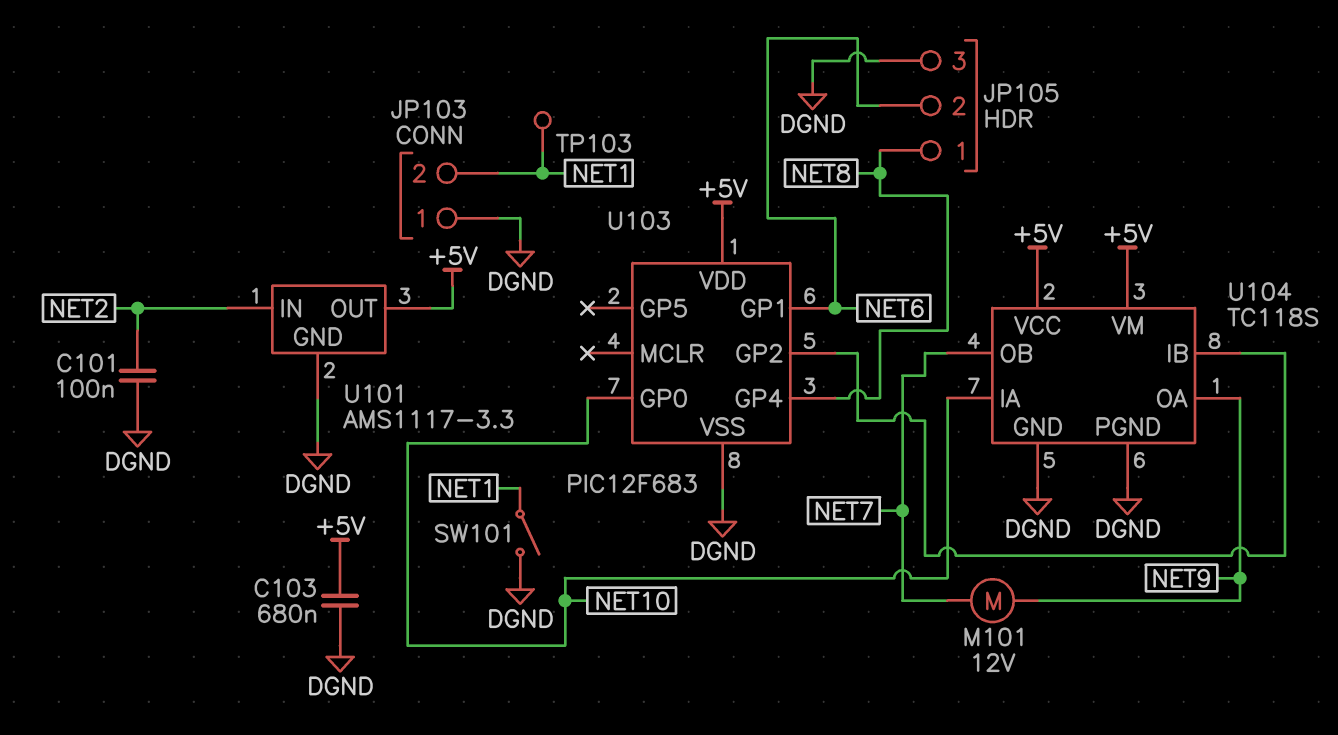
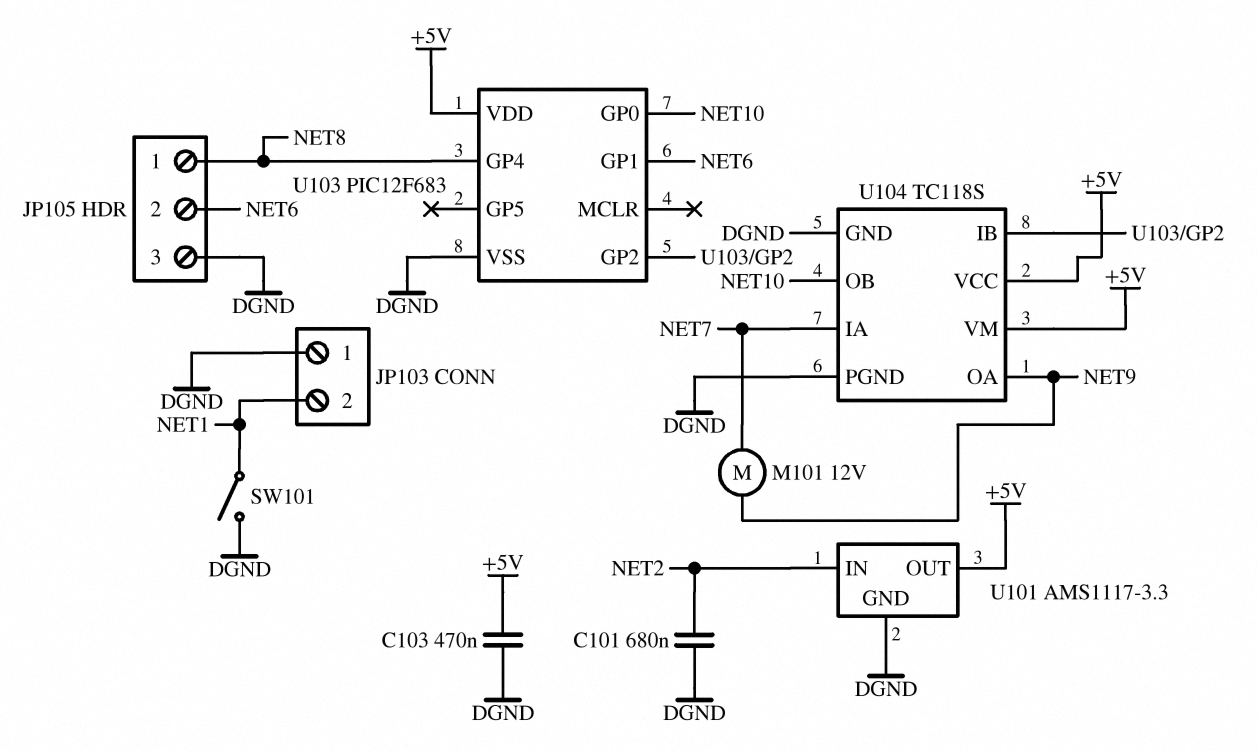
C101: 100nF (DGND, NET2) -> 680nF (DGND, NET2)
C103: 680nF (+5V, DGND) -> 470nF (+5V, DGND)
TP103: test point (NET1) -> none
U104 pin IA: NET10 -> NET7
U104 pin OB: NET7 -> NET10

